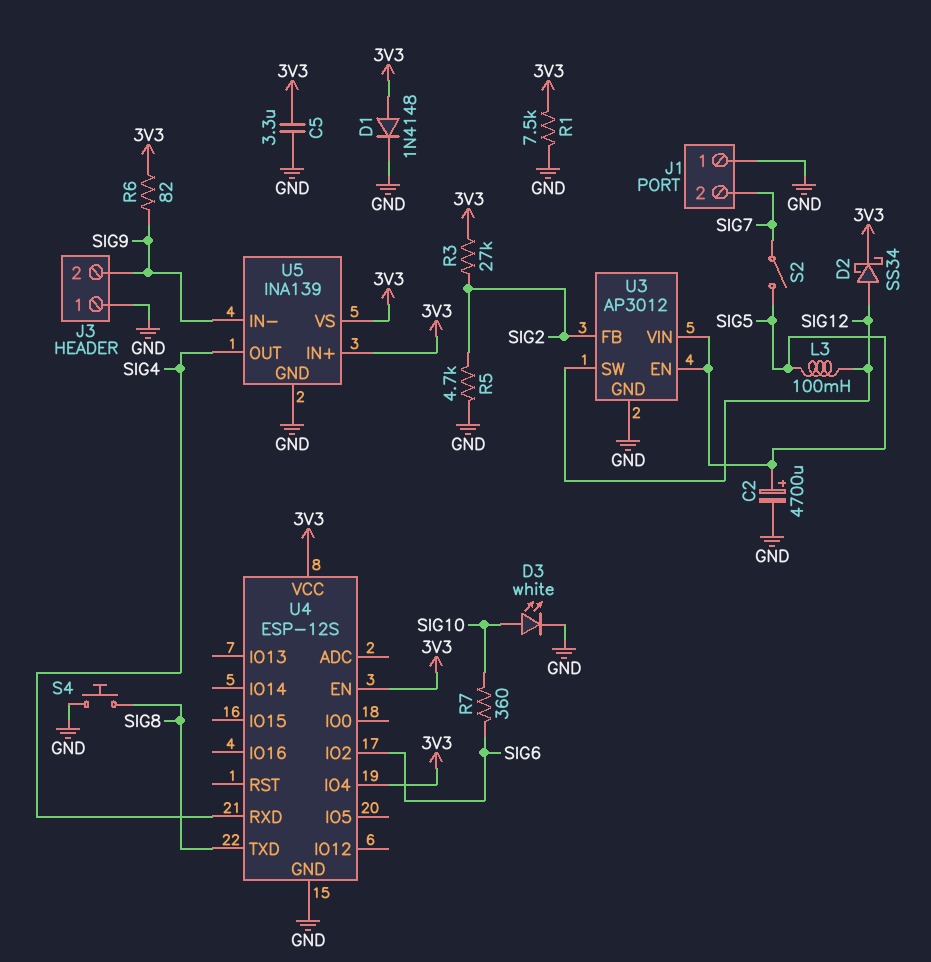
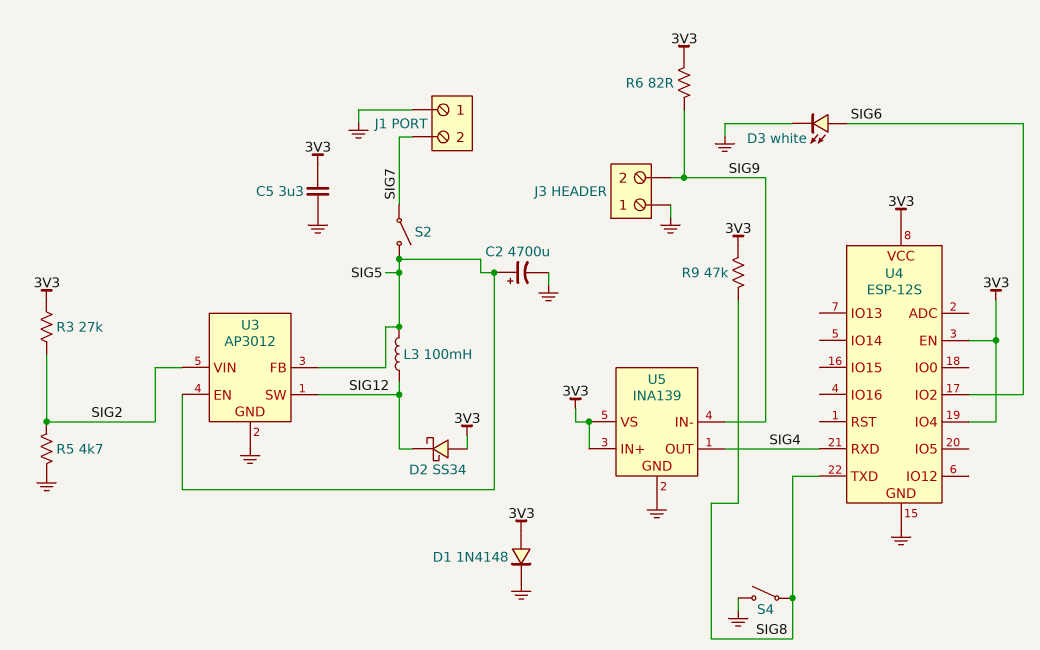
D2: schottky SS34 (A SIG12, K 3V3) -> schottky SS34 (A 3V3, K SIG12)
D3: LED white (A SIG10, K GND) -> LED white (A SIG6, K GND)
R1: 7.5k (3V3, GND) -> none
R7: 360 (SIG6, SIG10) -> none
R9: none -> 47k (3V3, SIG8)
S4: button (GND, SIG8) -> switch (GND, SIG8)
U3 pin FB: SIG2 -> SIG5
U3 pin VIN: SIG5 -> SIG2

